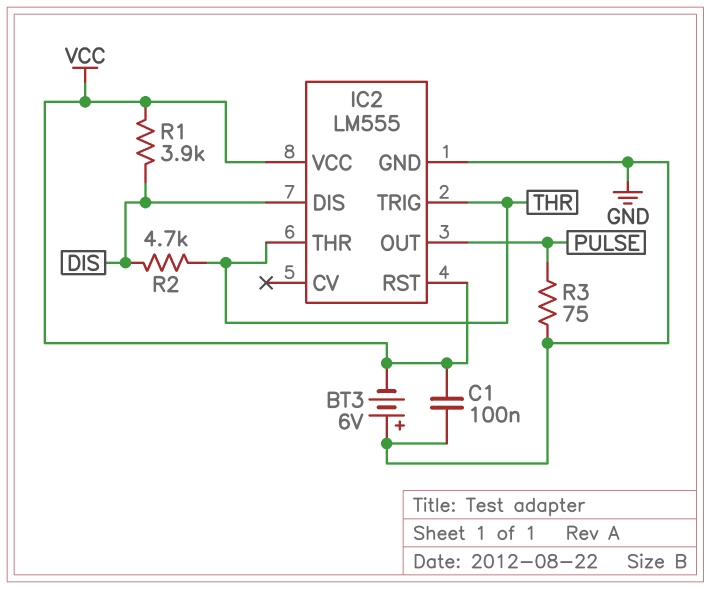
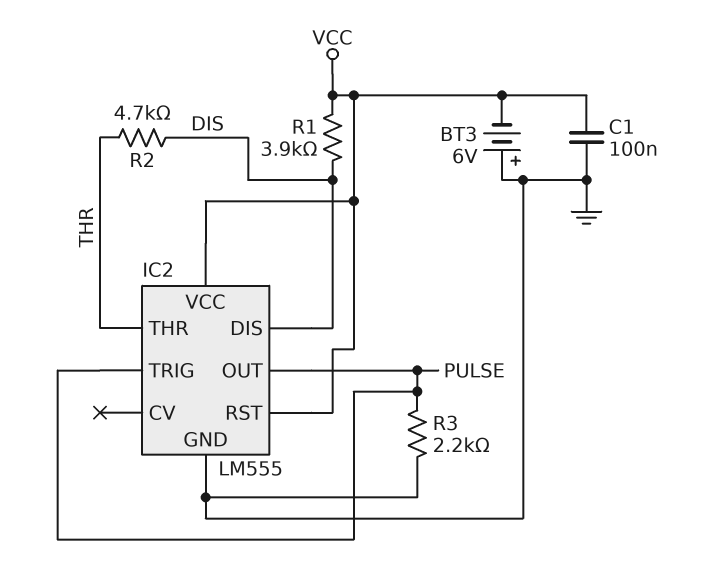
IC2 pin TRIG: THR -> PULSE
R3: 75 (GND, PULSE) -> 2.2k (GND, PULSE)

